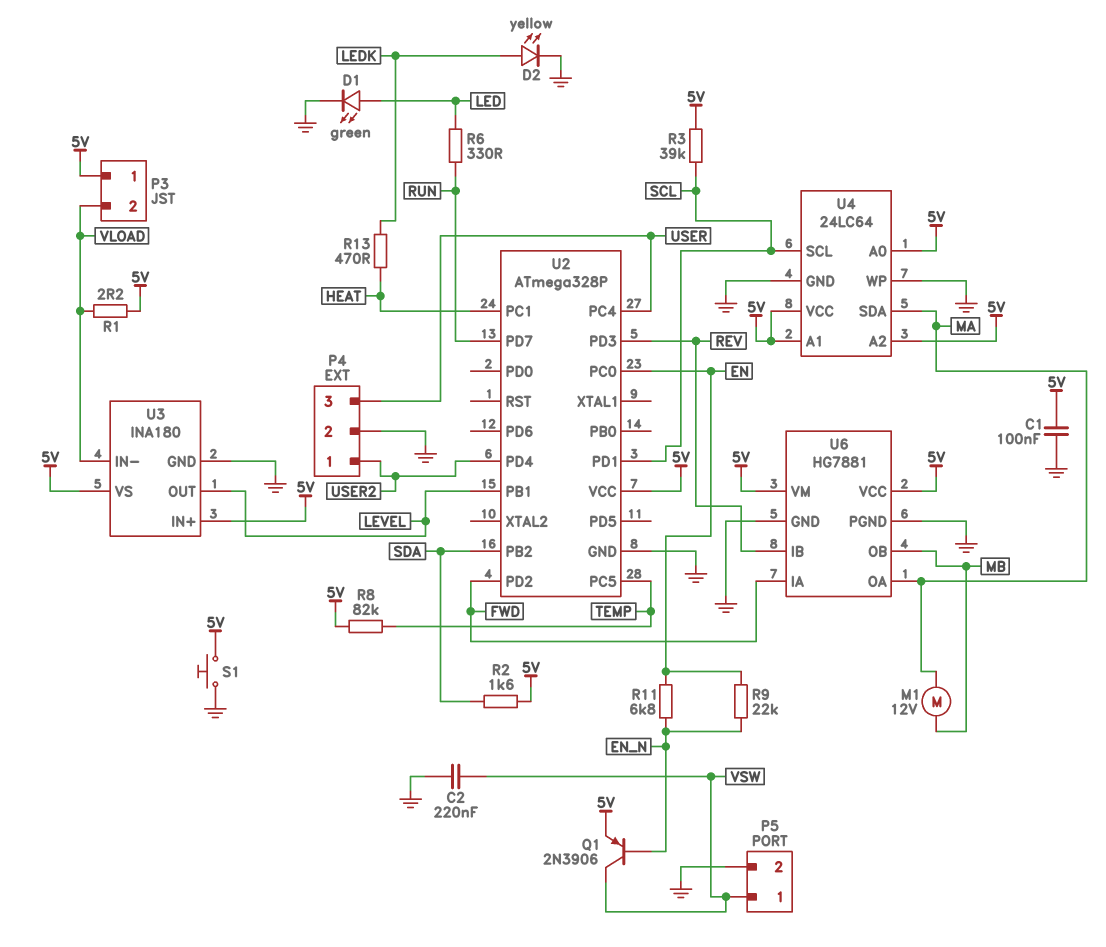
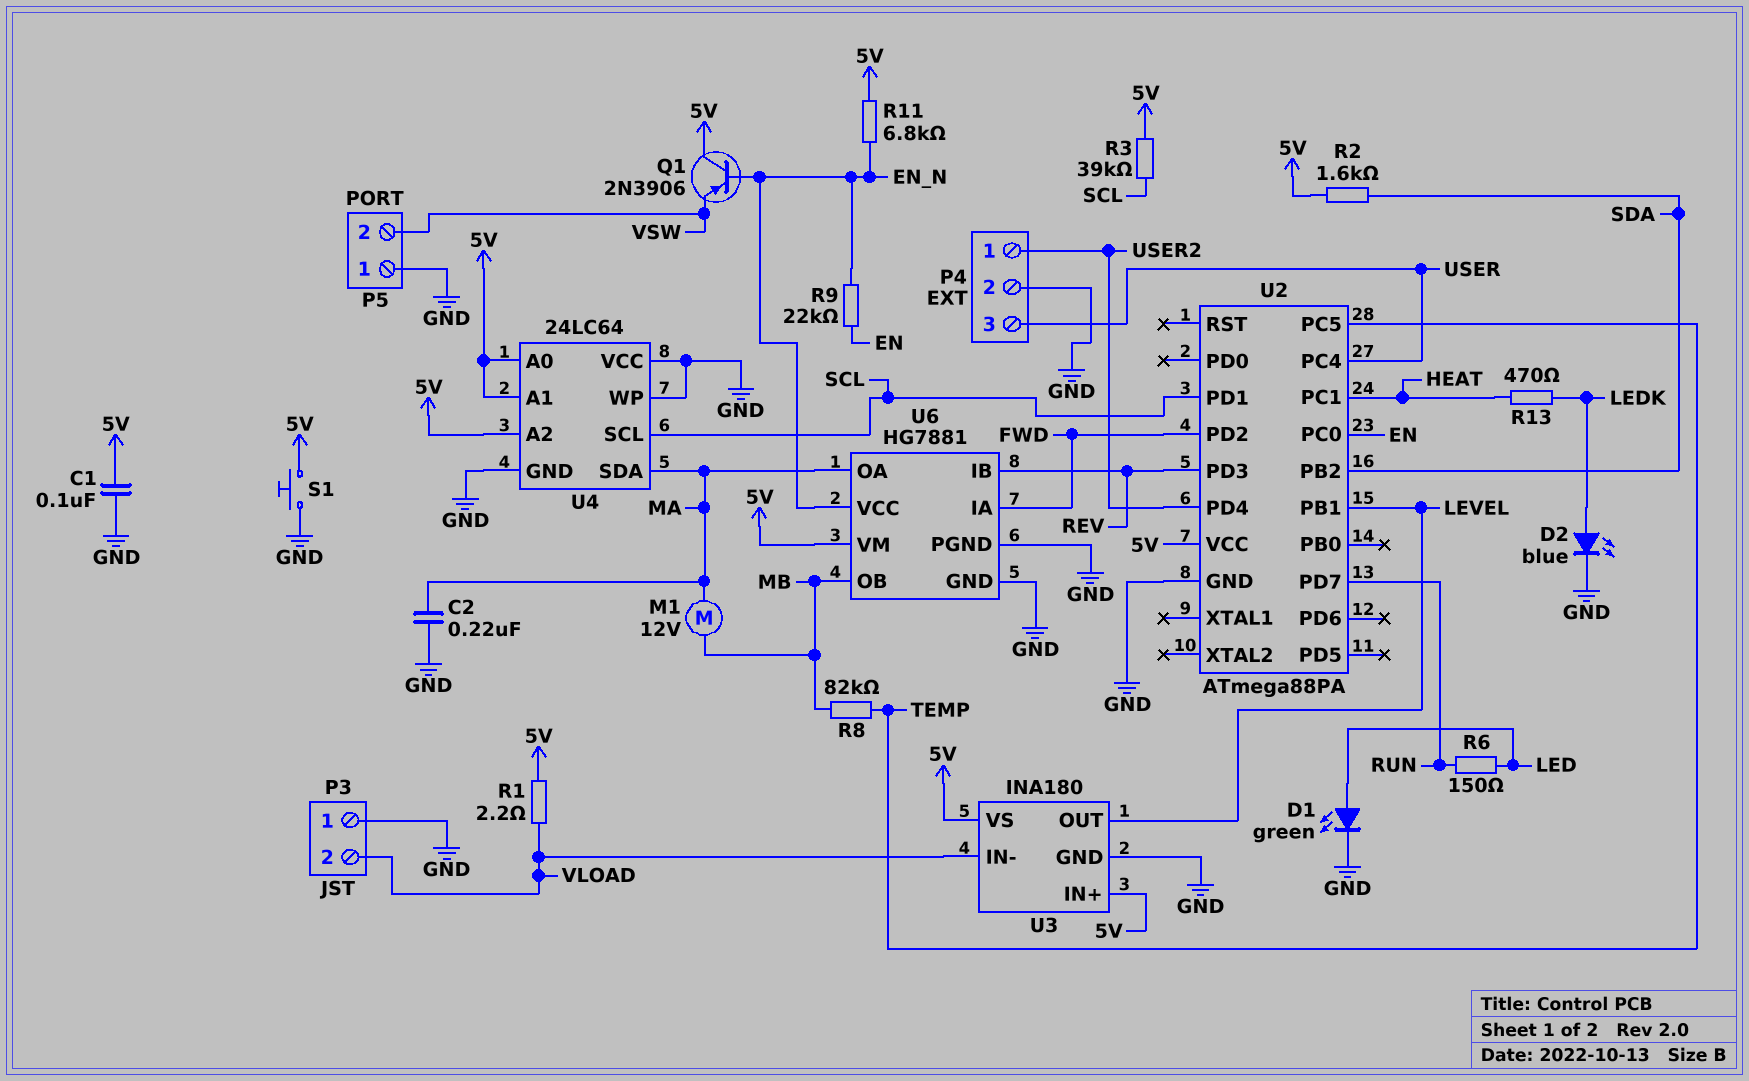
C2: 220nF (GND, VSW) -> 220nF (GND, MA)
D2: LED yellow (A LEDK, K GND) -> LED blue (A LEDK, K GND)
P3 pin 1: 5V -> GND
P5 pin 1: VSW -> GND
P5 pin 2: GND -> VSW
Q1: PNP 2N3906 (B EN_N, C VSW, E 5V) -> PNP 2N3906 (B EN_N, C 5V, E VSW)
R6: 330 (LED, RUN) -> 150 (LED, RUN)
R8: 82k (5V, TEMP) -> 82k (MB, TEMP)
R11: 6.8k (EN, EN_N) -> 6.8k (5V, EN_N)
U2: ATmega328P -> ATmega88PA
U4 pin VCC: 5V -> GND
U6 pin VCC: 5V -> EN_N

